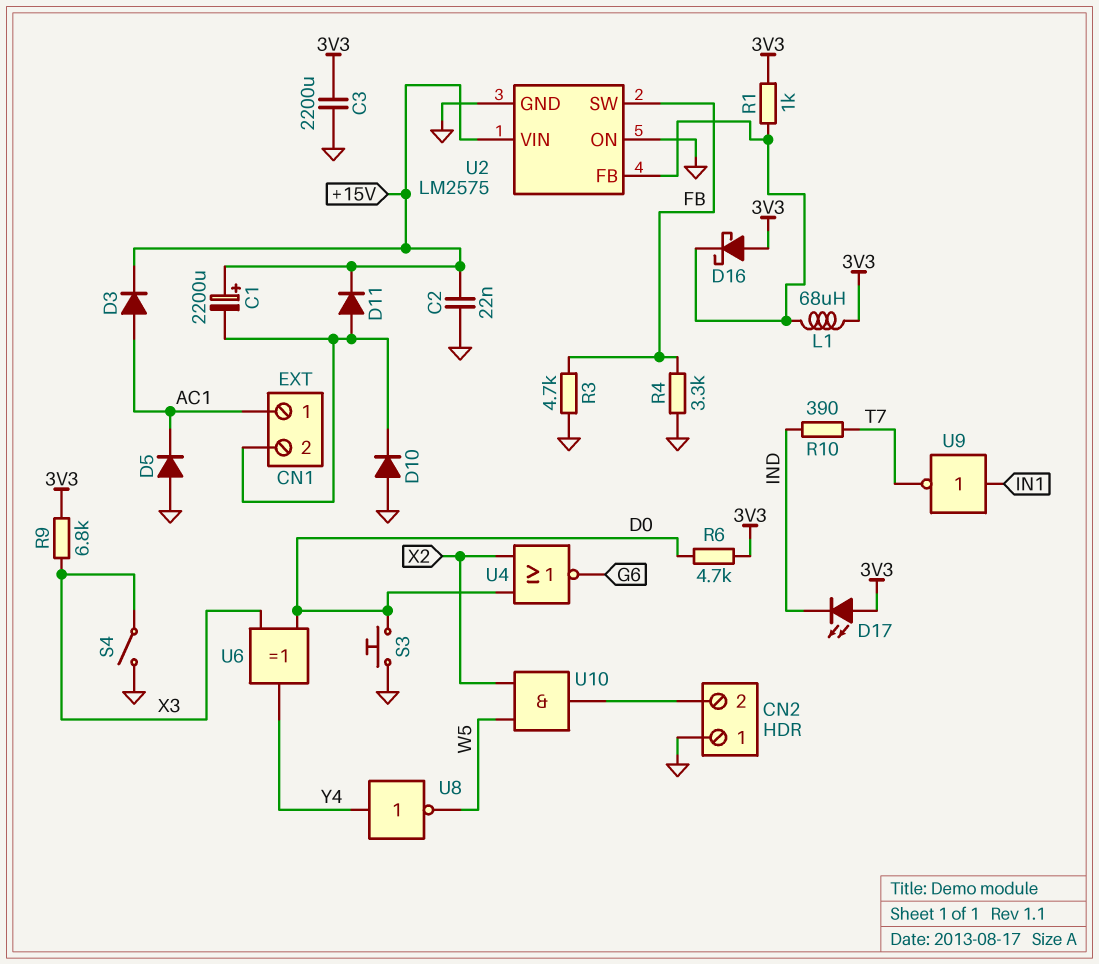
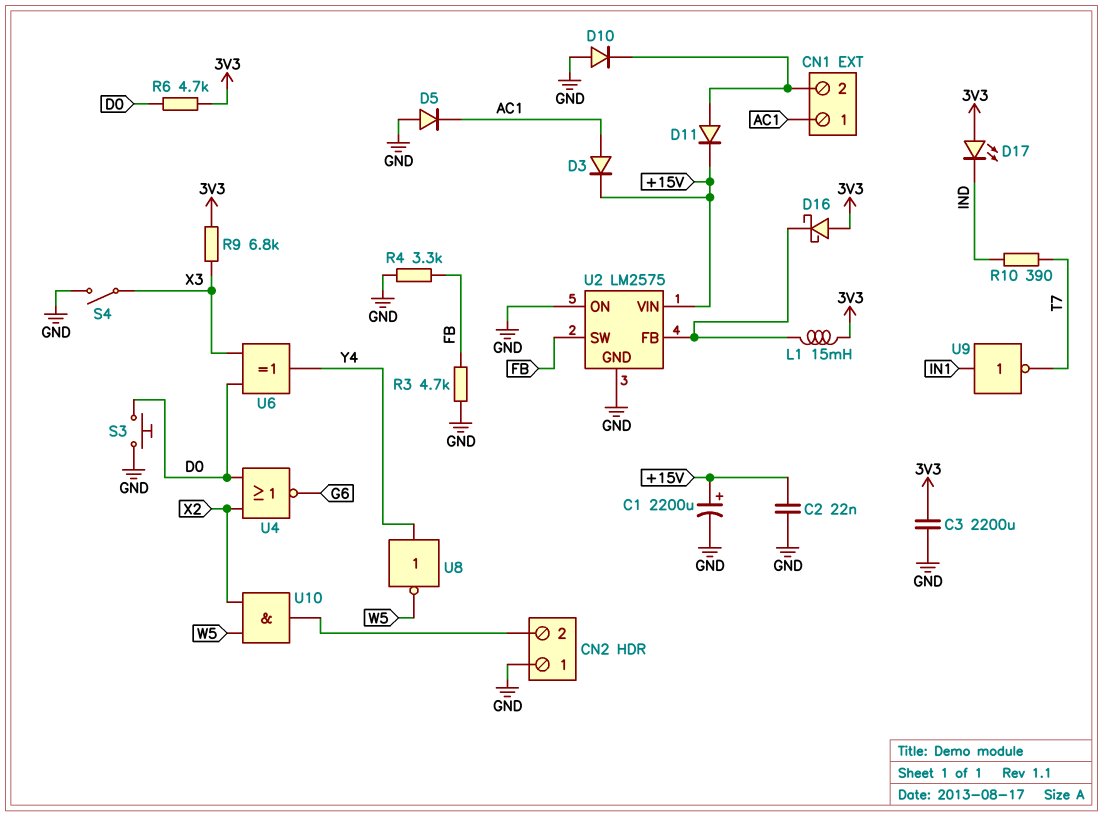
C1: 2200uF (plus +15V, minus CN1/2) -> 2200uF (plus +15V, minus GND)
L1: 68uH (3V3, U2/FB) -> 15mH (3V3, U2/FB)
R1: 1k (3V3, U2/FB) -> none

